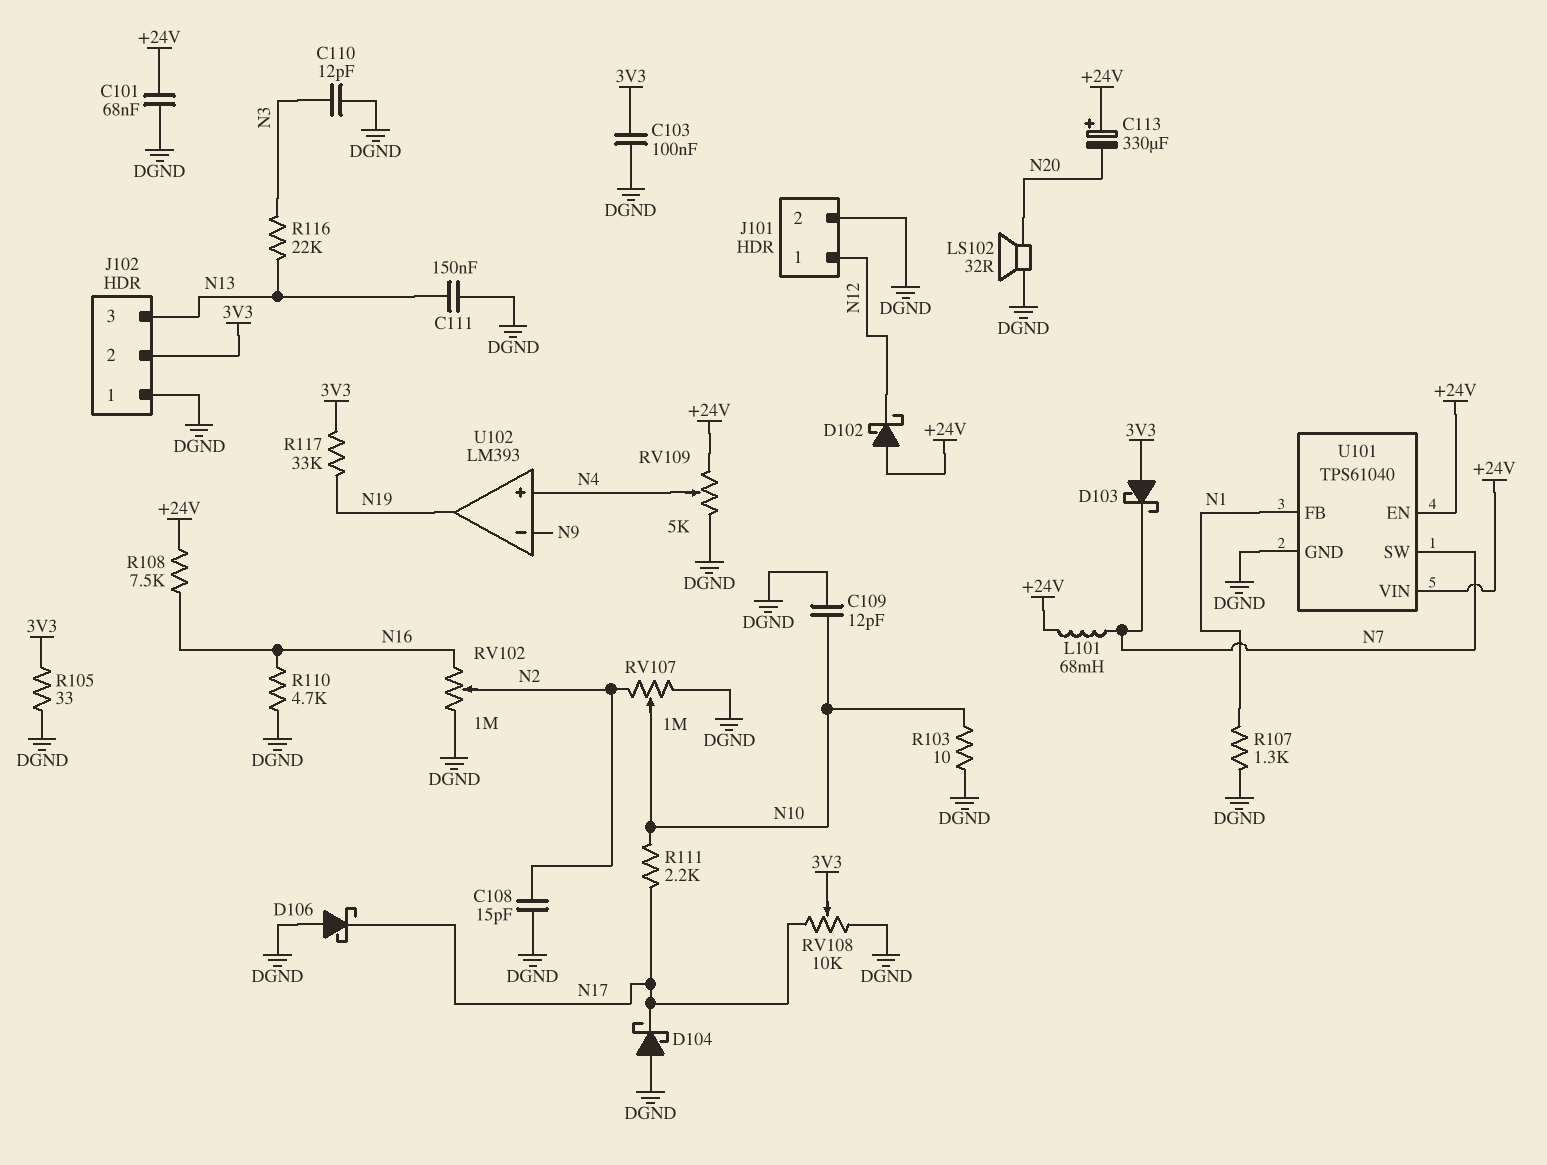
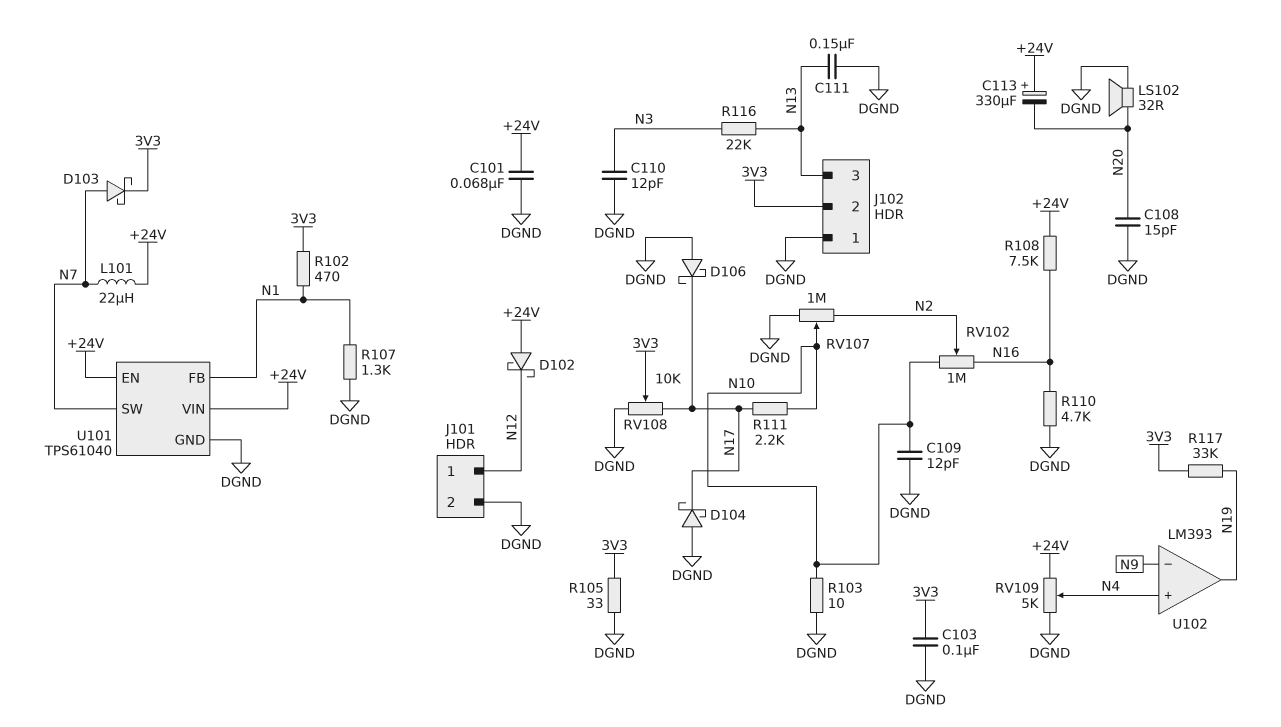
C108: 15pF (DGND, N2) -> 15pF (DGND, N20)
D103: schottky (A 3V3, K N7) -> schottky (A N7, K 3V3)
L101: 68mH (+24V, N7) -> 22uH (+24V, N7)
R102: none -> 470 (3V3, N1)
RV102: 1M (DGND, N16, wiper N2) -> 1M (N10, N16, wiper N2)

